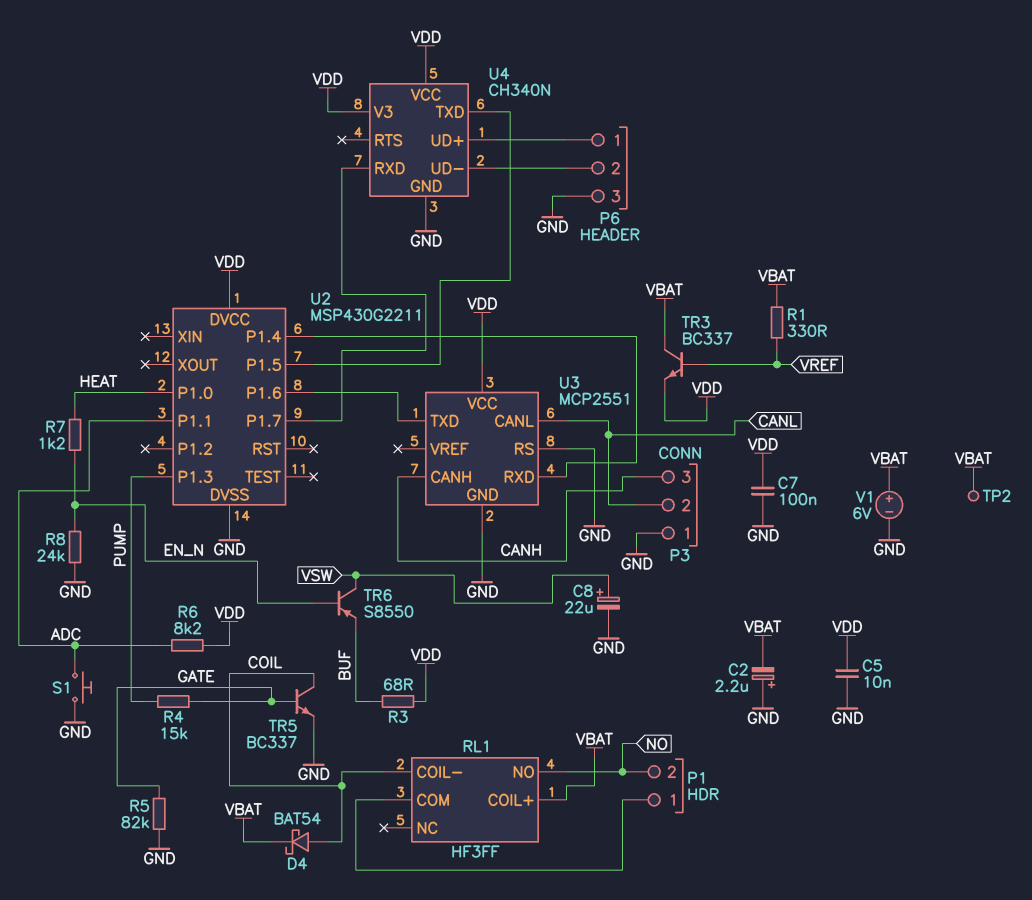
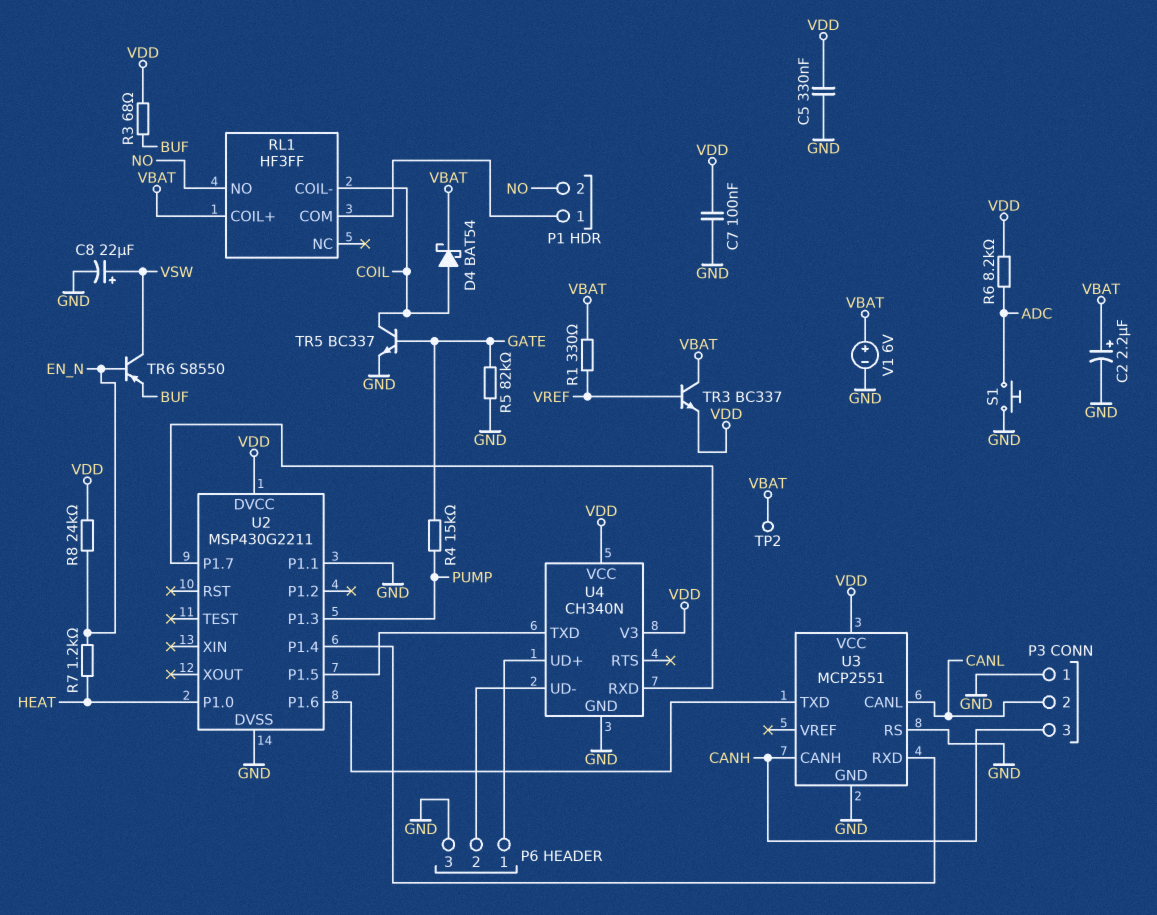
C2: 2.2uF (plus GND, minus VBAT) -> 2.2uF (plus VBAT, minus GND)
C5: 10nF (GND, VDD) -> 330nF (GND, VDD)
R8: 24k (EN_N, GND) -> 24k (EN_N, VDD)
U2 pin P1.1: ADC -> GND

